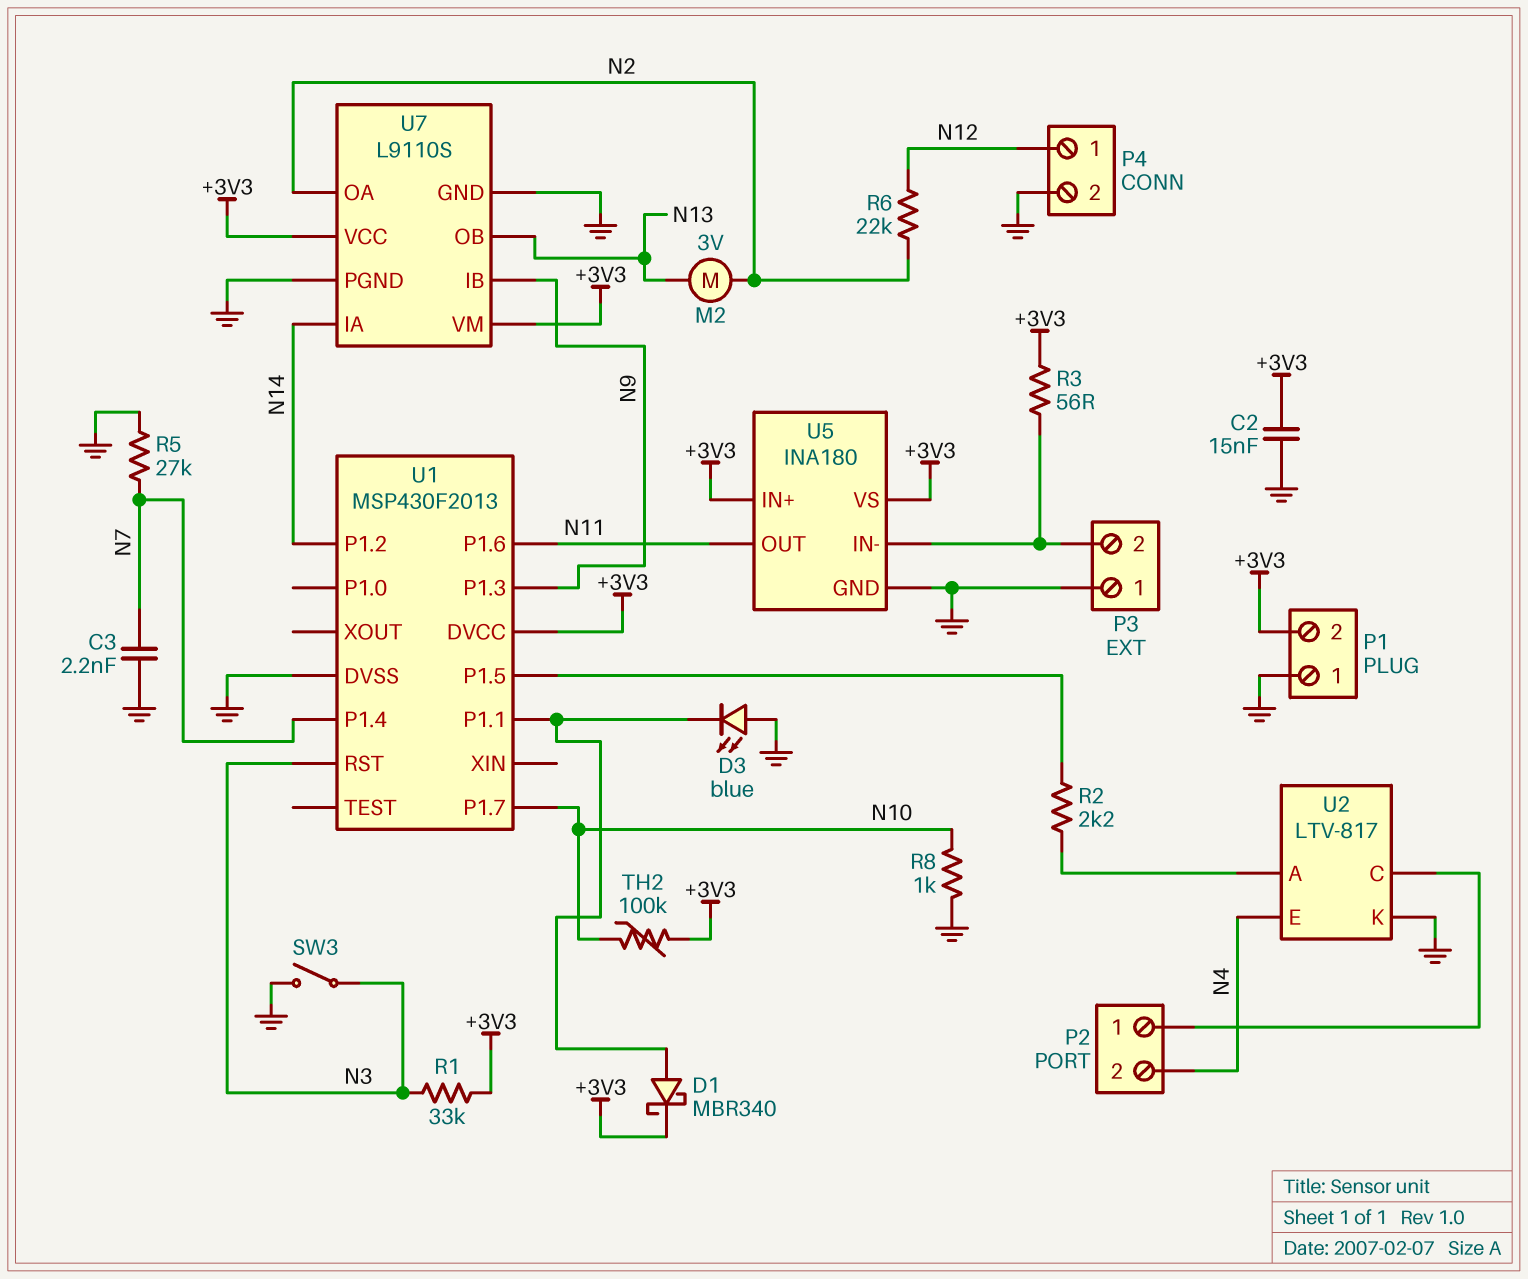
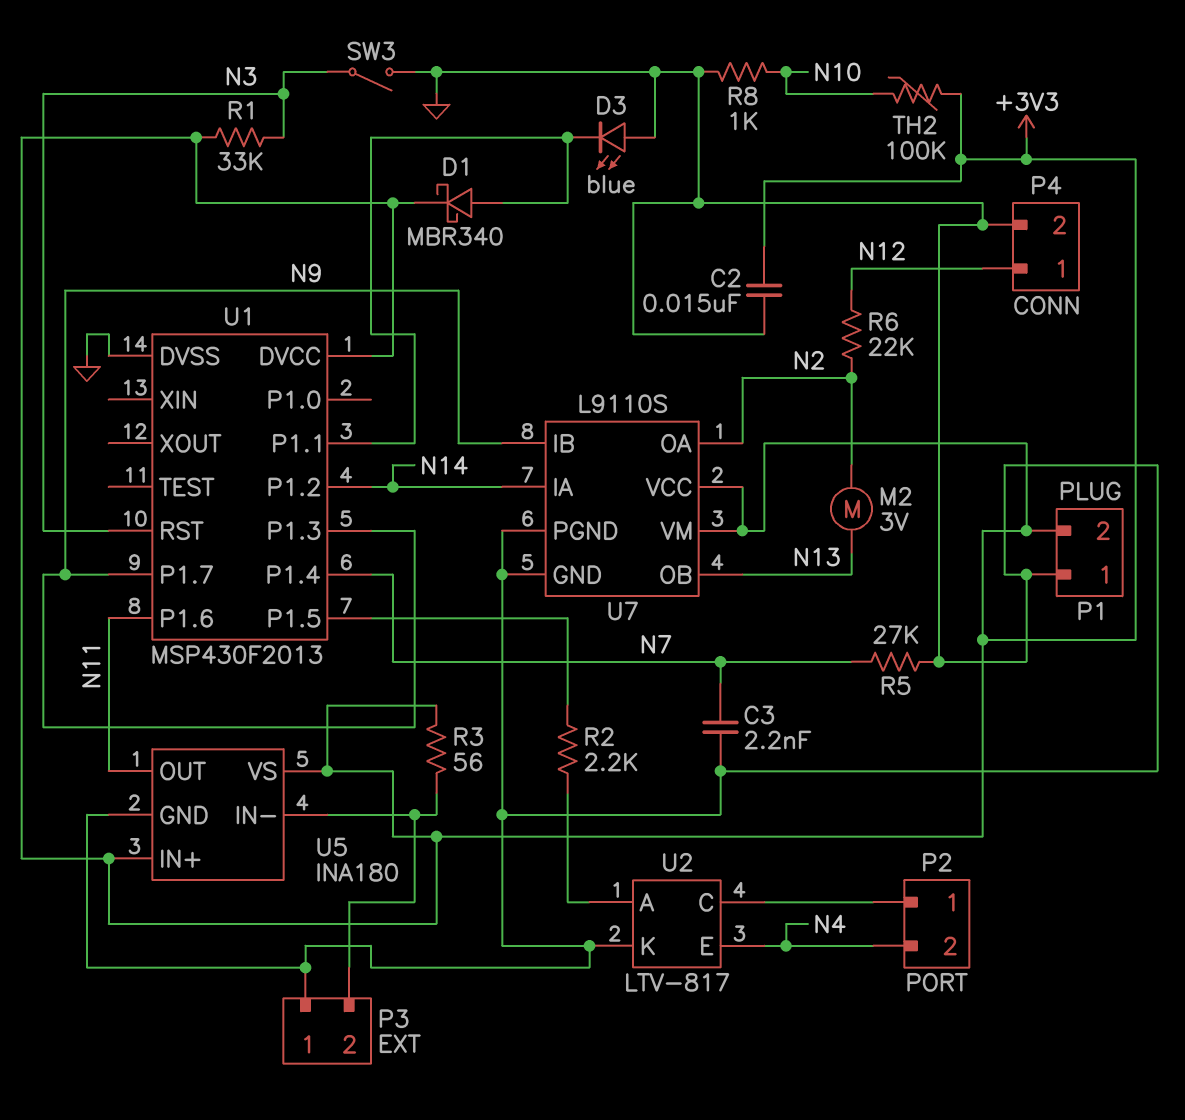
U1 pin P1.7: N10 -> N9

